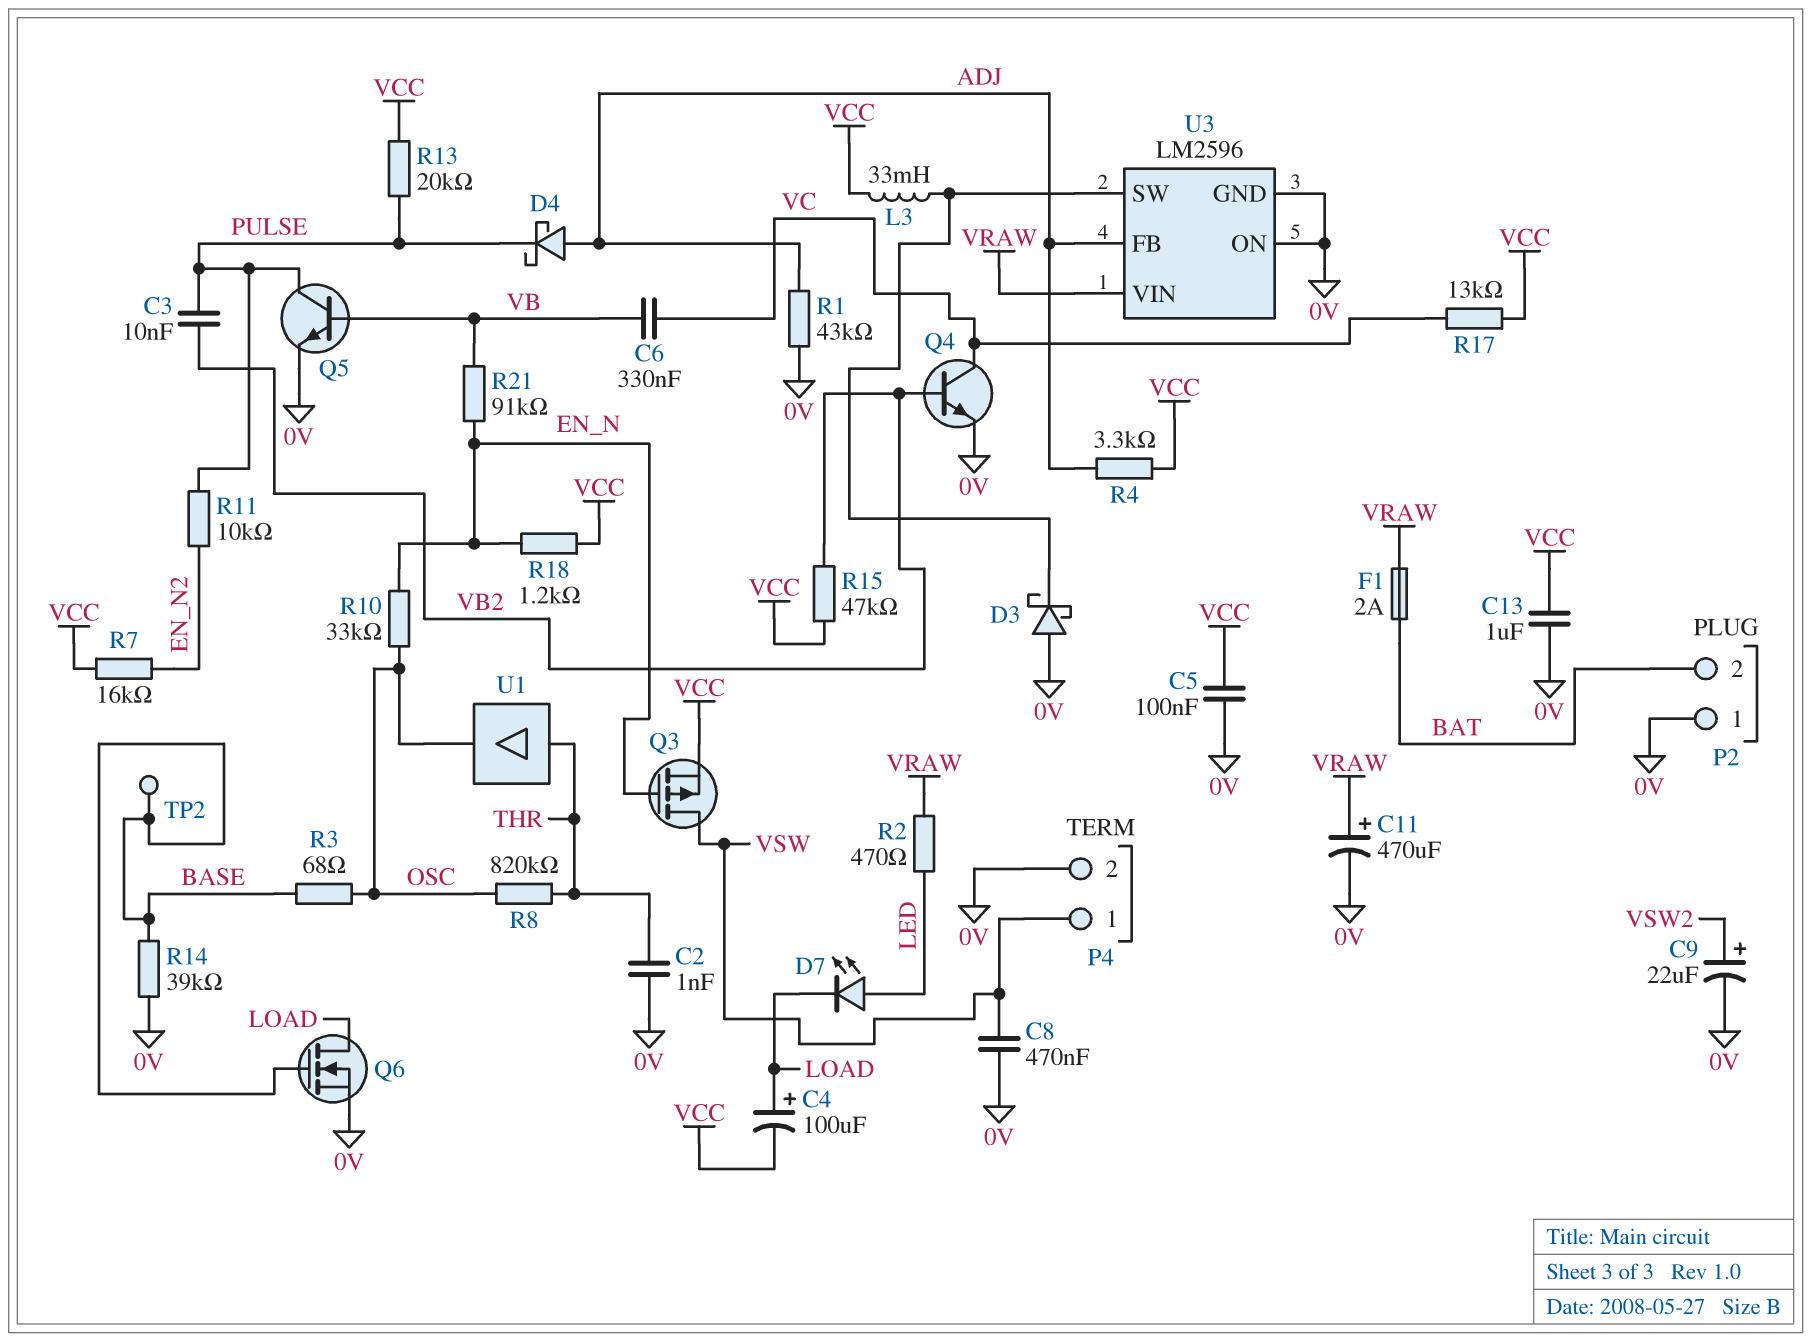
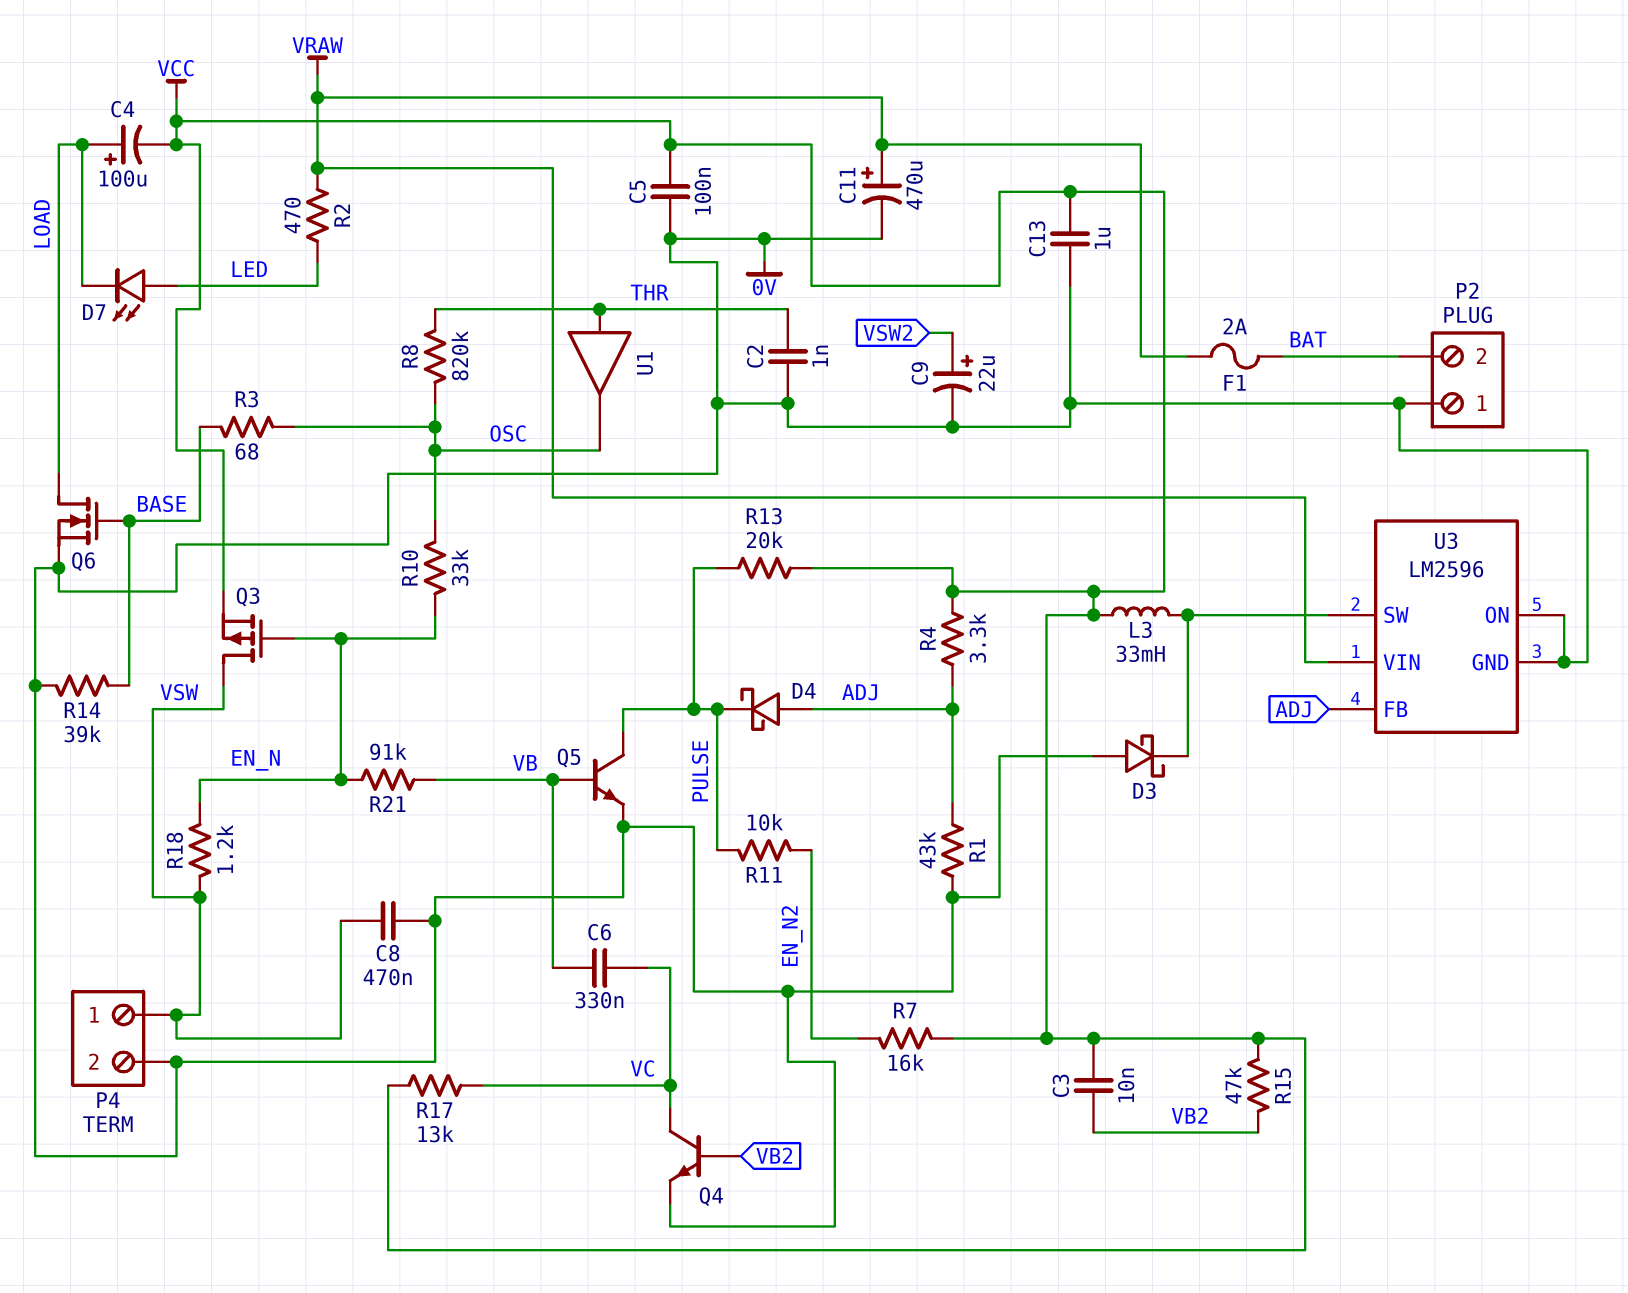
C3: 10nF (PULSE, VB2) -> 10nF (VB2, VCC)
R18: 1.2k (EN_N, VCC) -> 1.2k (EN_N, VSW)
TP2: test point (BASE) -> none

